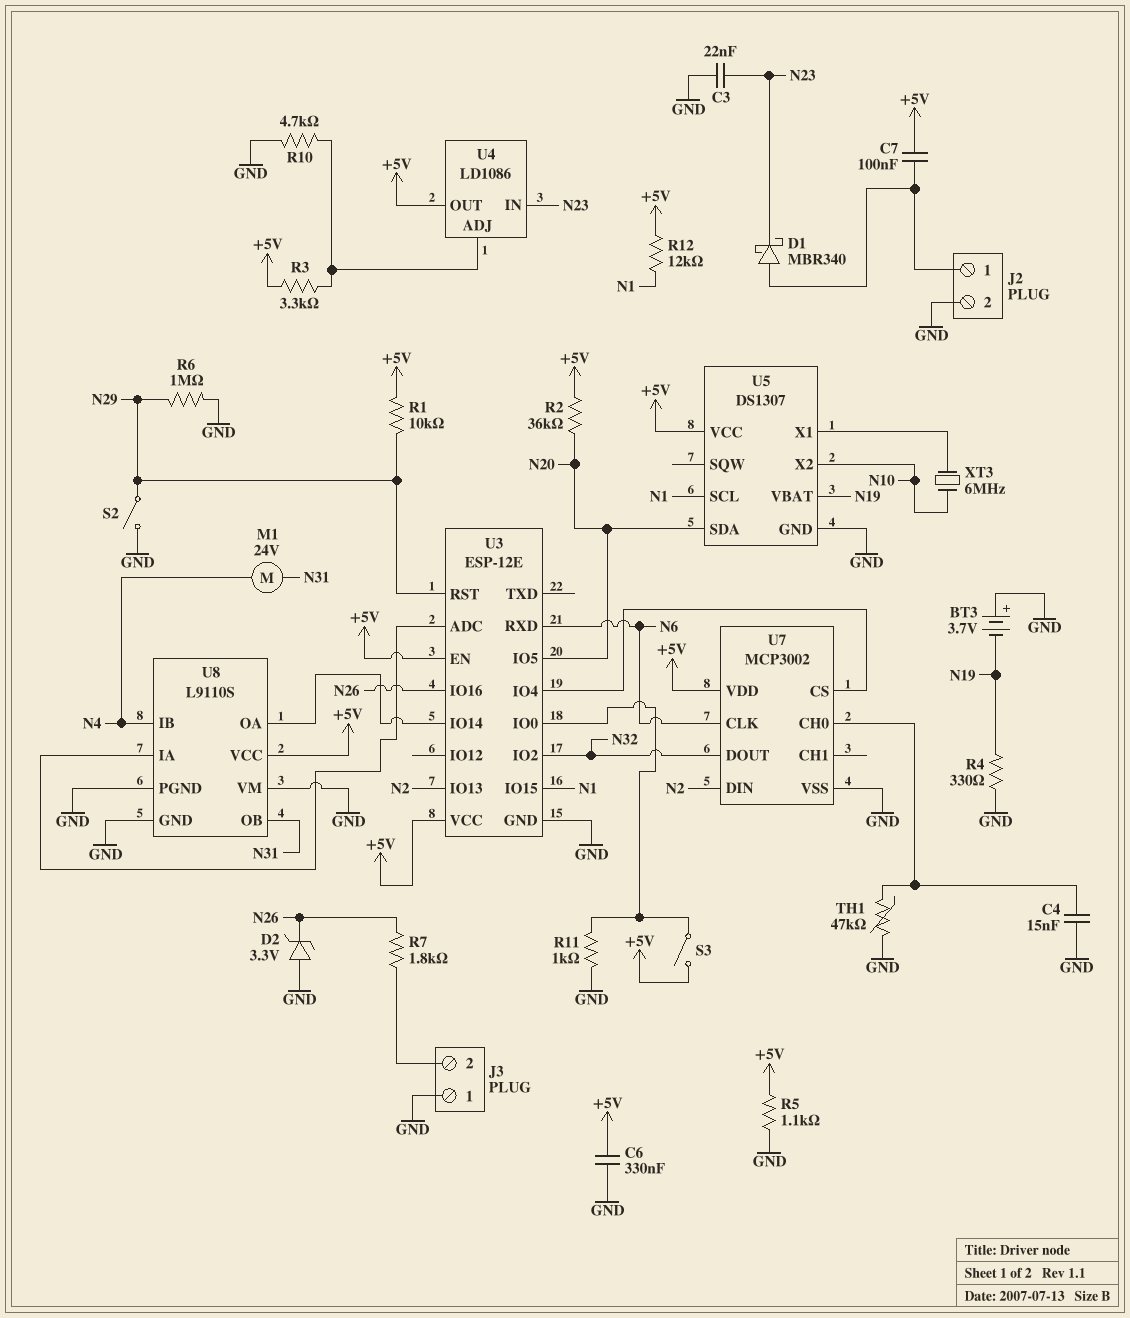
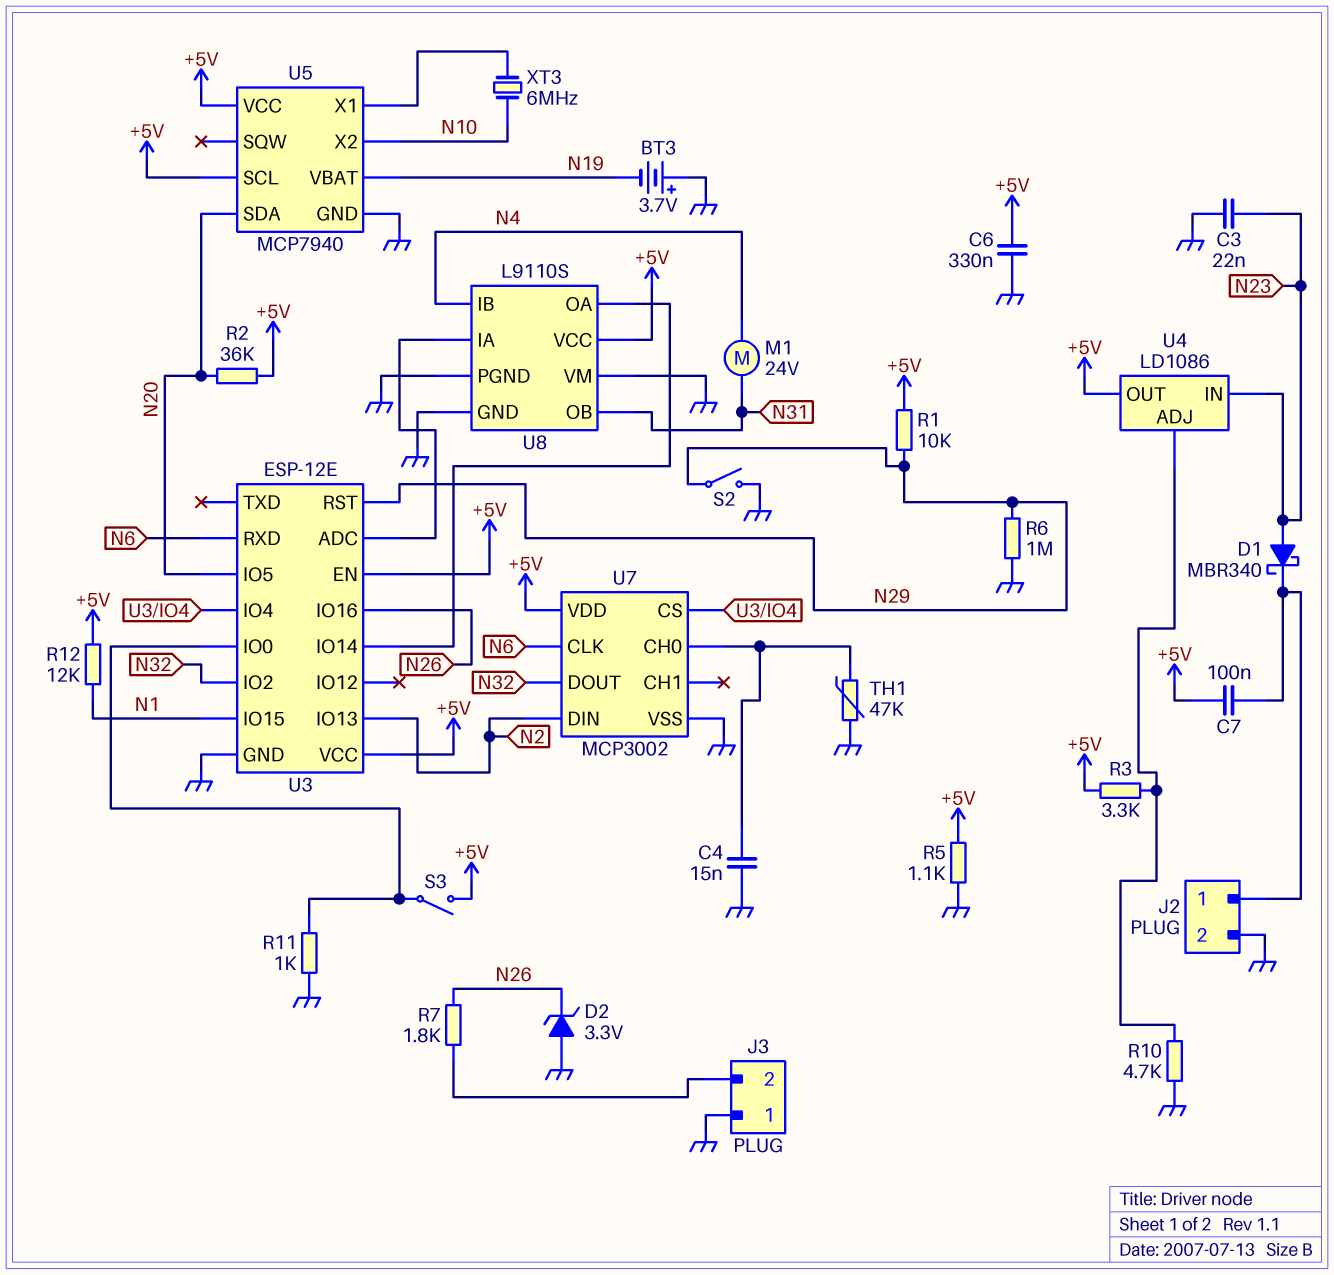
D1: schottky MBR340 (A J2/1, K N23) -> schottky MBR340 (A N23, K J2/1)
R4: 330 (GND, N19) -> none
U5: DS1307 -> MCP7940
U5 pin SCL: N1 -> +5V

